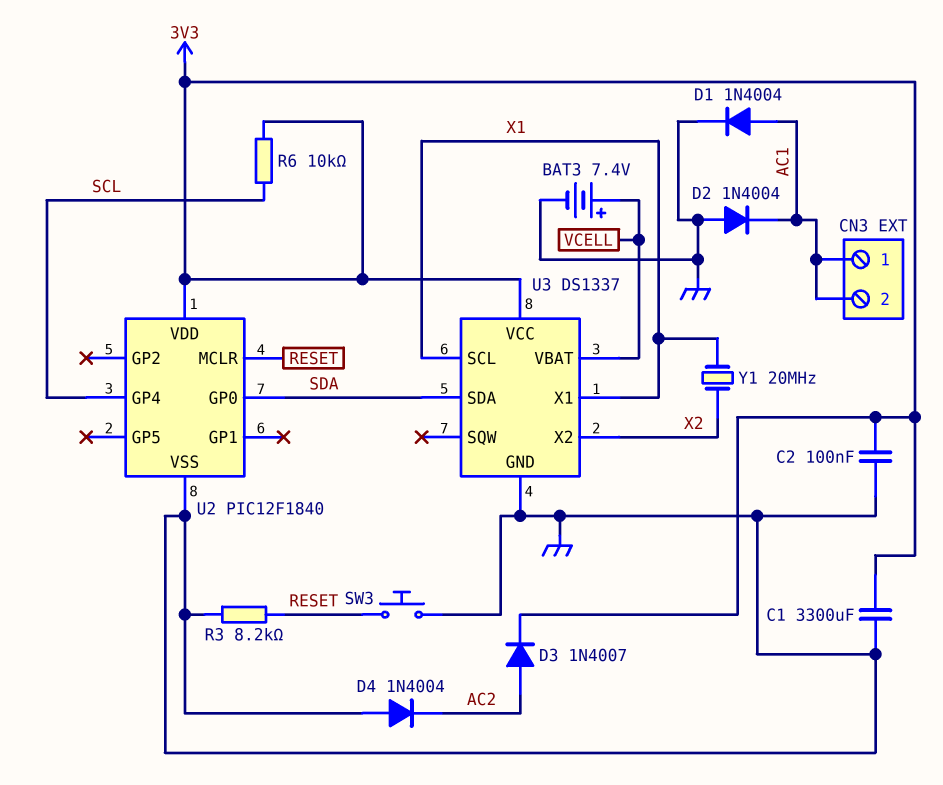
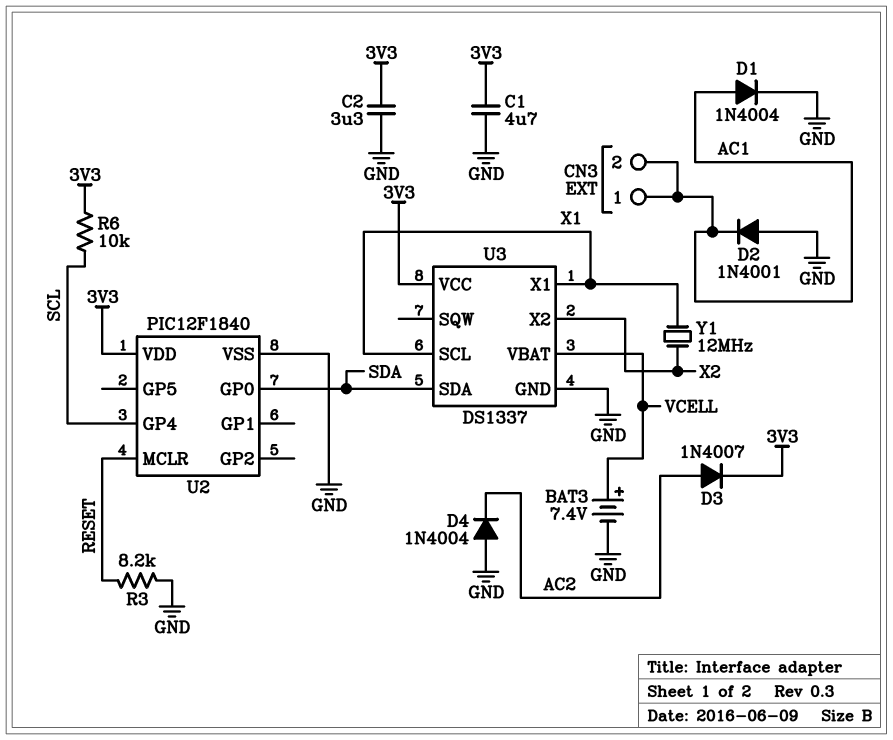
C1: 3300uF (3V3, GND) -> 4.7uF (3V3, GND)
C2: 100nF (3V3, GND) -> 3.3uF (3V3, GND)
D2: diode 1N4004 (A GND, K AC1) -> diode 1N4001 (A GND, K AC1)
SW3: button (GND, RESET) -> none
Y1: 20MHz (X1, X2) -> 12MHz (X1, X2)

